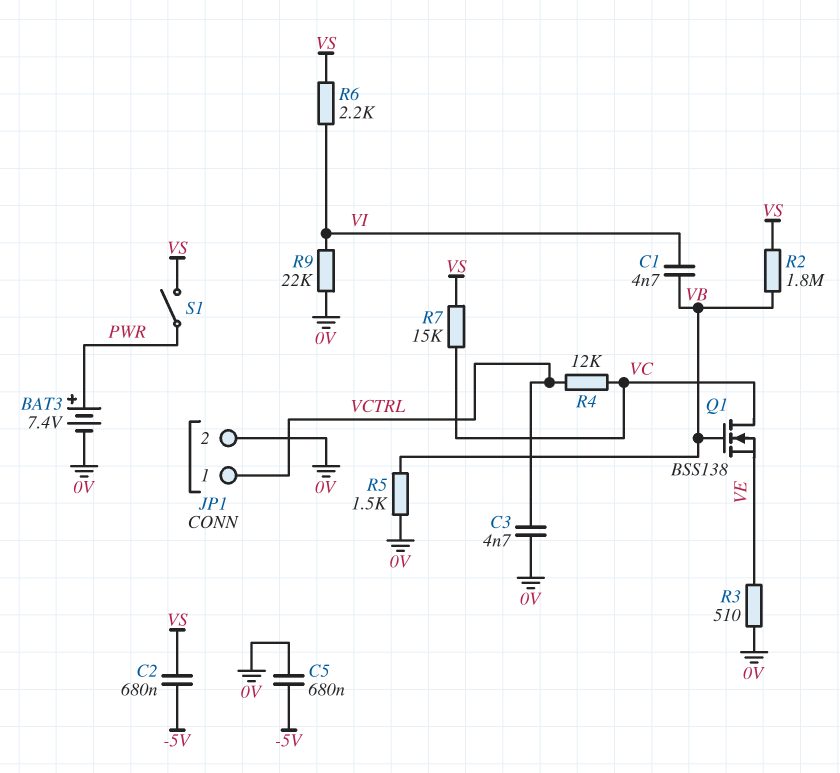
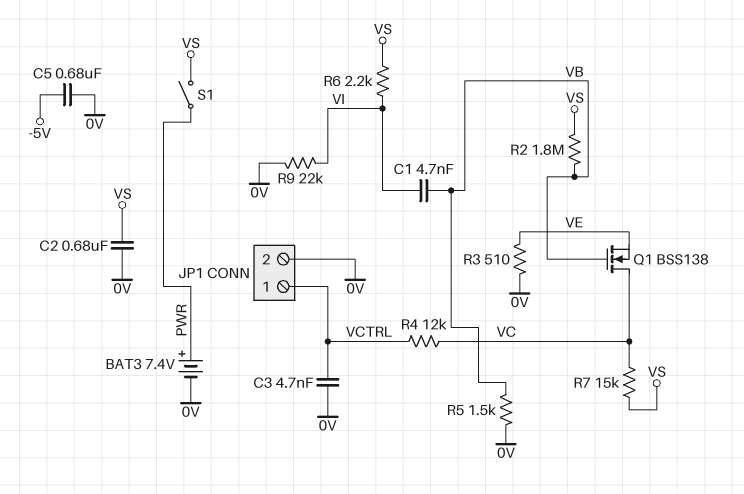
C2: 680nF (-5V, VS) -> 680nF (0V, VS)

